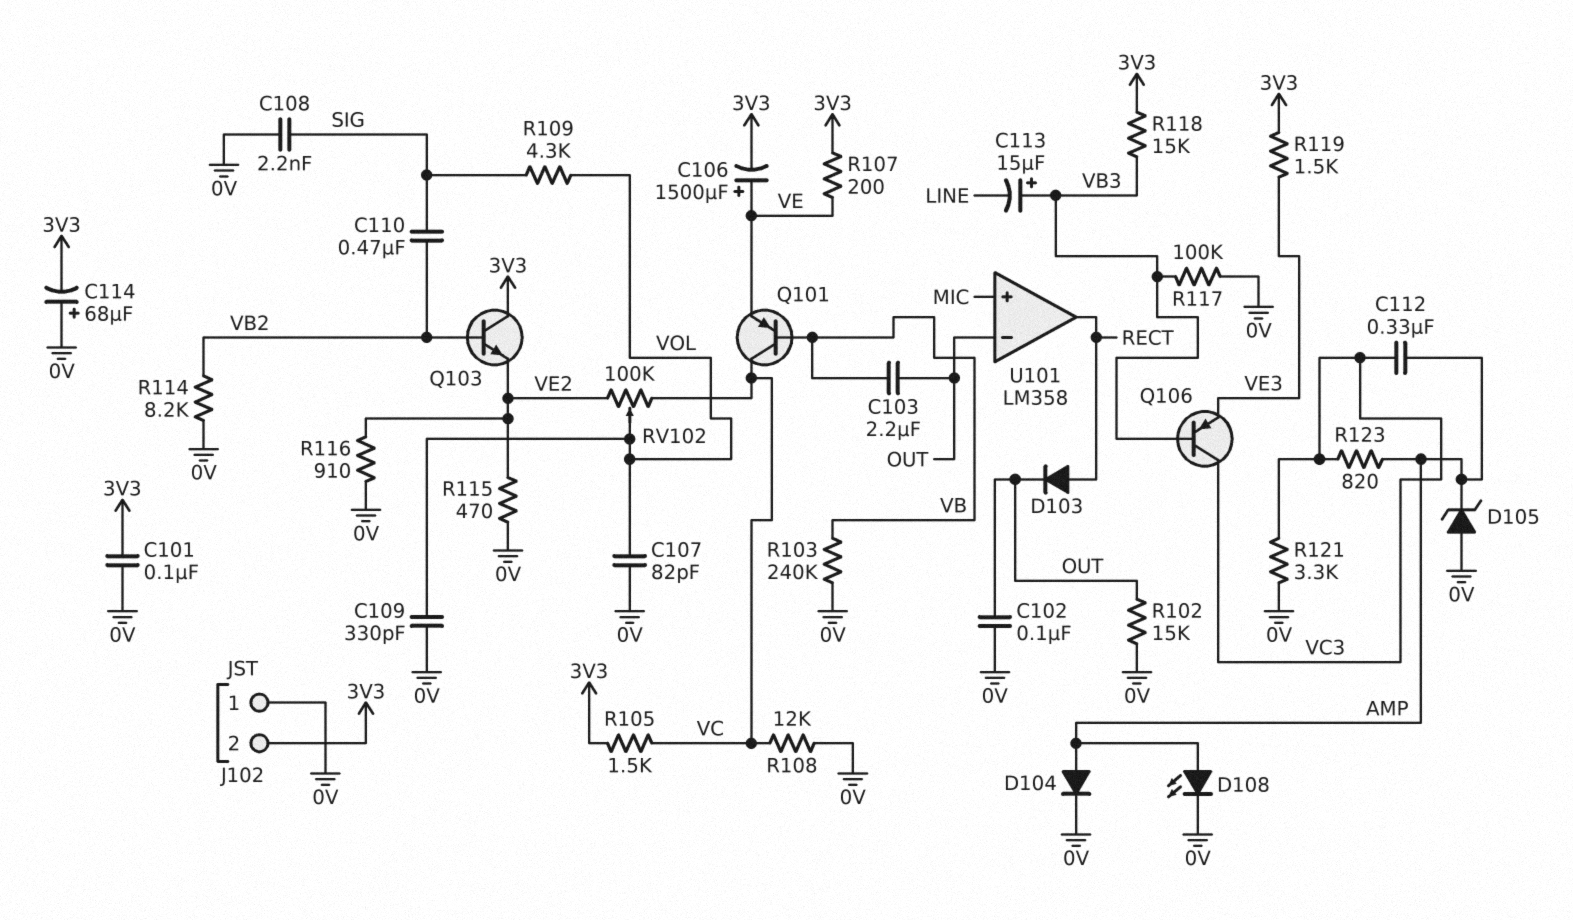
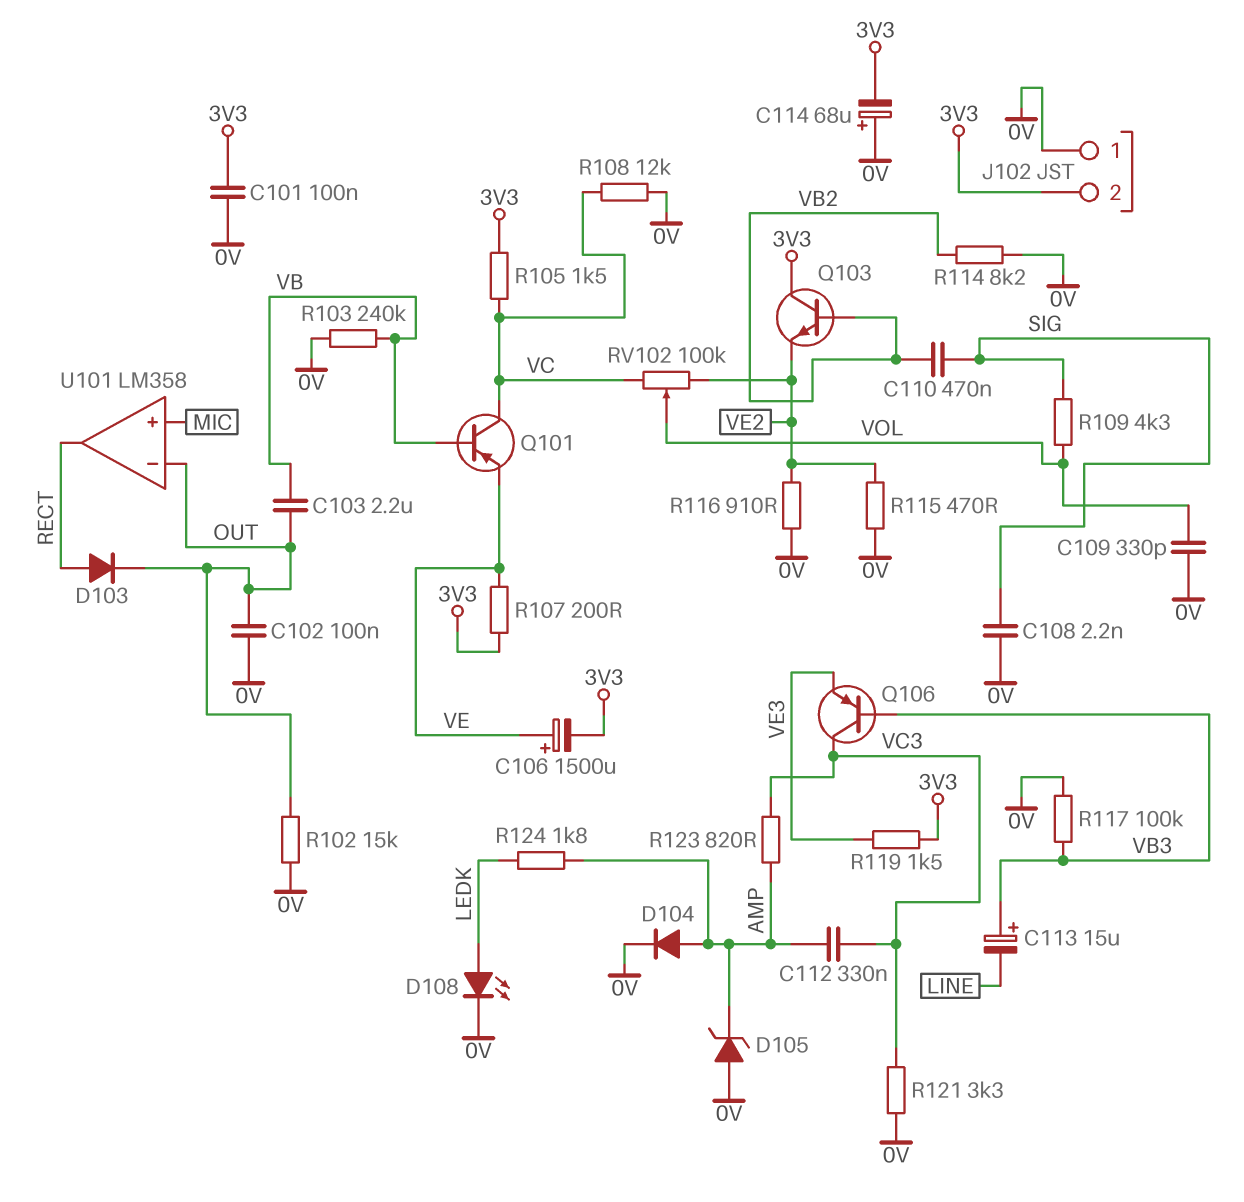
C107: 82pF (0V, VOL) -> none
D108: LED (A AMP, K 0V) -> LED (A LEDK, K 0V)
R118: 15k (3V3, VB3) -> none
R124: none -> 1.8k (AMP, LEDK)

